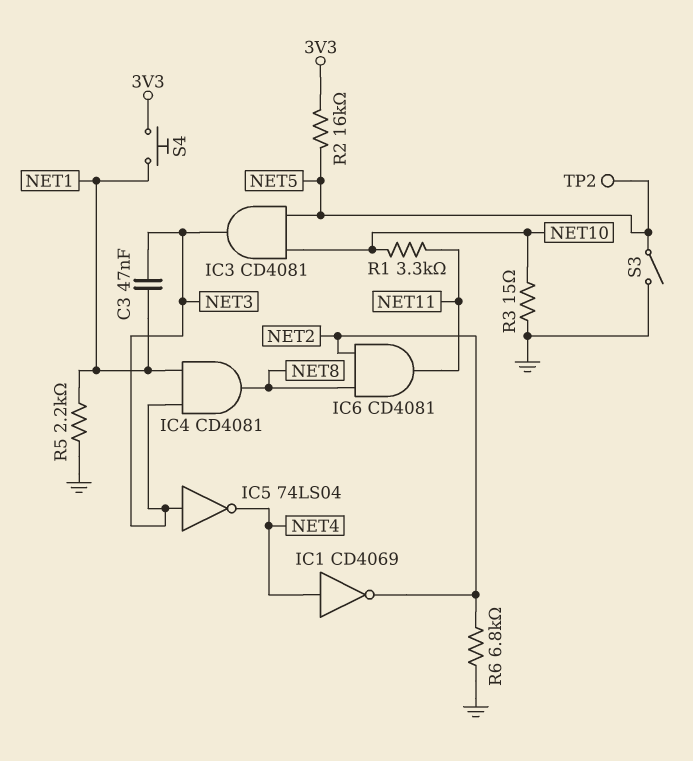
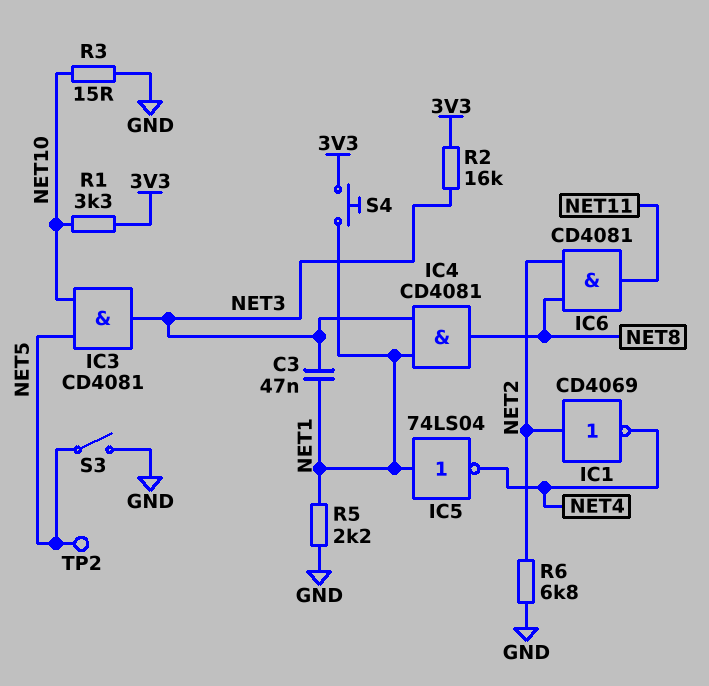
IC1: NOT CD4069 (in NET4, out NET2) -> NOT CD4069 (in NET2, out NET4)
IC5: NOT 74LS04 (in NET3, out NET4) -> NOT 74LS04 (in NET1, out NET4)
R1: 3.3k (NET10, NET11) -> 3.3k (3V3, NET10)
R2: 16k (3V3, NET5) -> 16k (3V3, NET3)

